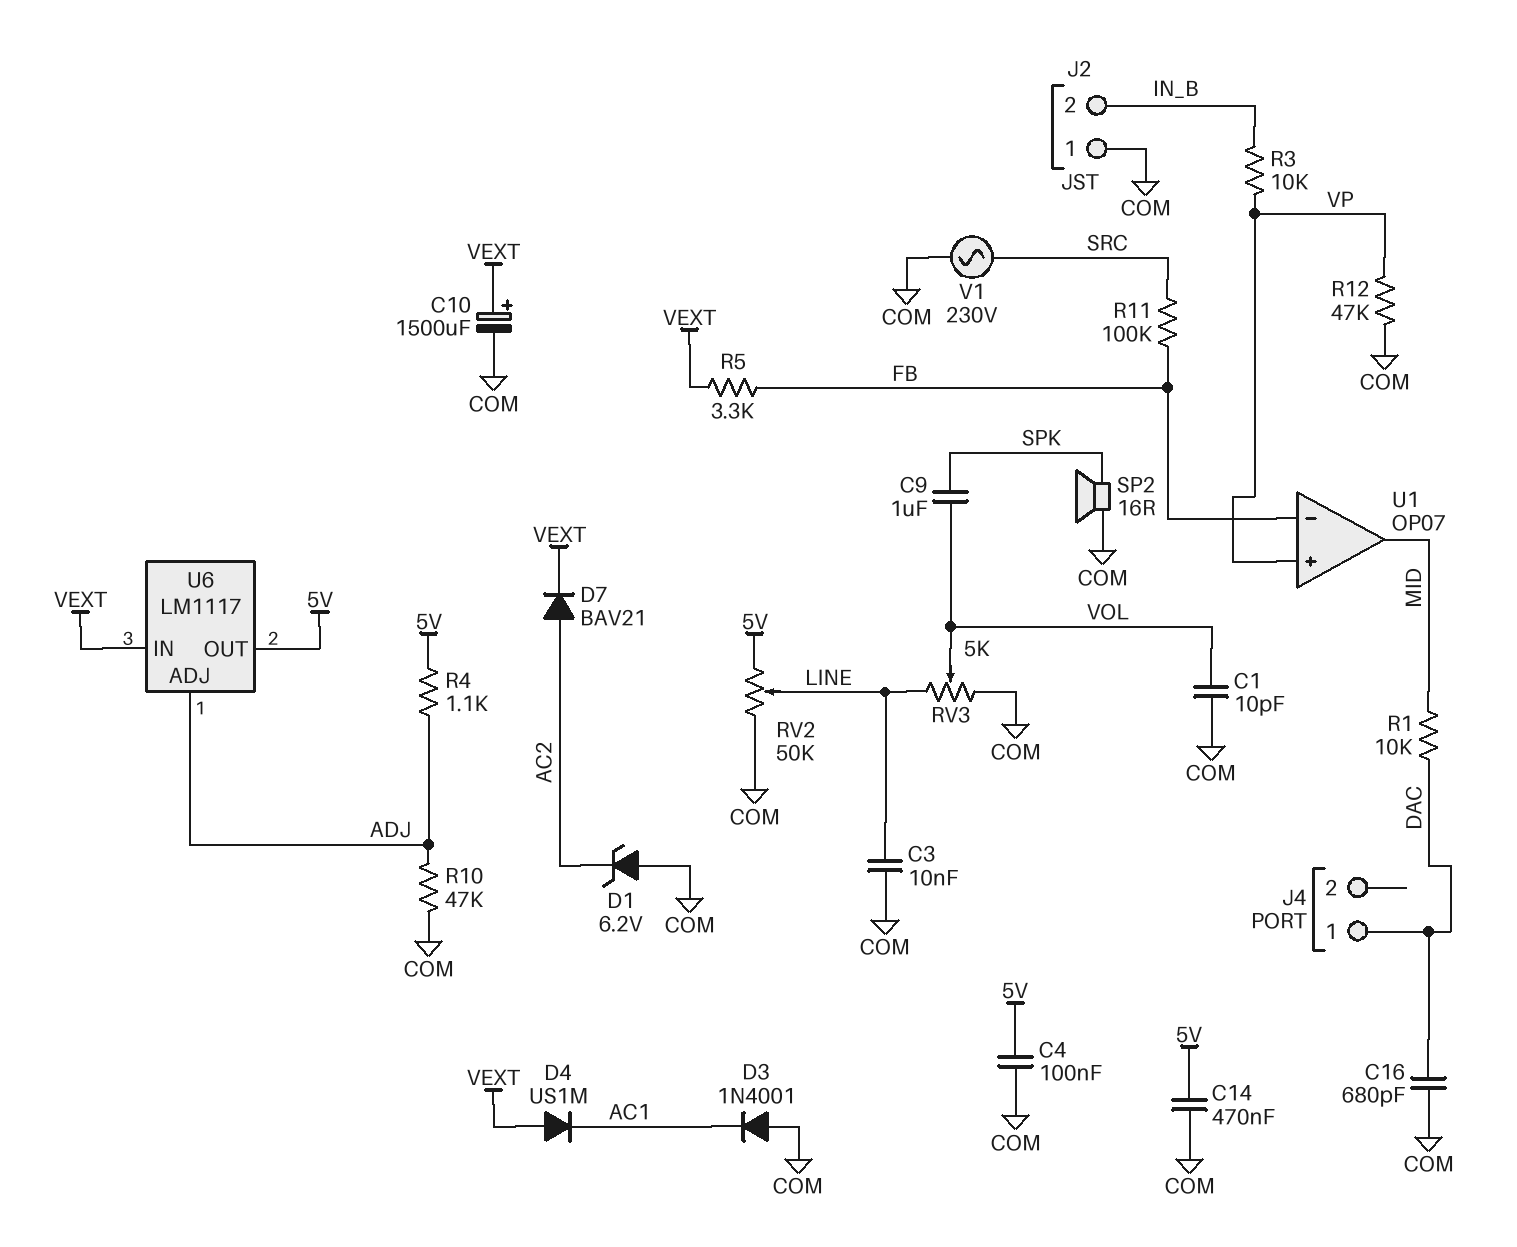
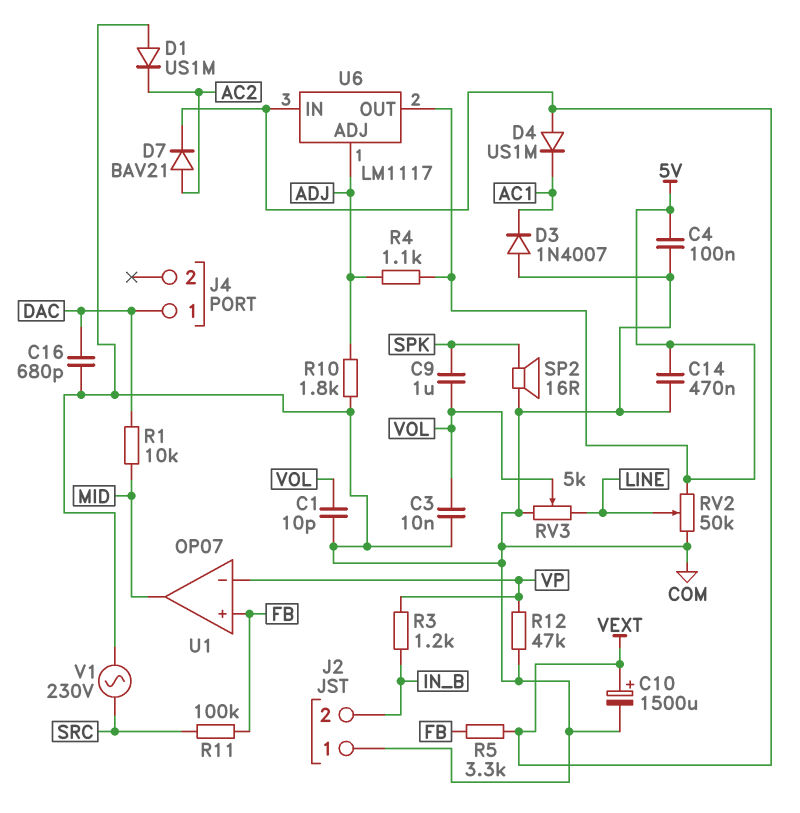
C3: 10nF (COM, LINE) -> 10nF (COM, VOL)
D1: zener 6.2V (A COM, K AC2) -> diode US1M (A COM, K AC2)
D3: diode 1N4001 (A COM, K AC1) -> diode 1N4007 (A COM, K AC1)
R3: 10k (IN_B, VP) -> 1.2k (IN_B, VP)
R10: 47k (ADJ, COM) -> 1.8k (ADJ, COM)
U1 pin in+: VP -> FB
U1 pin in-: FB -> VP

